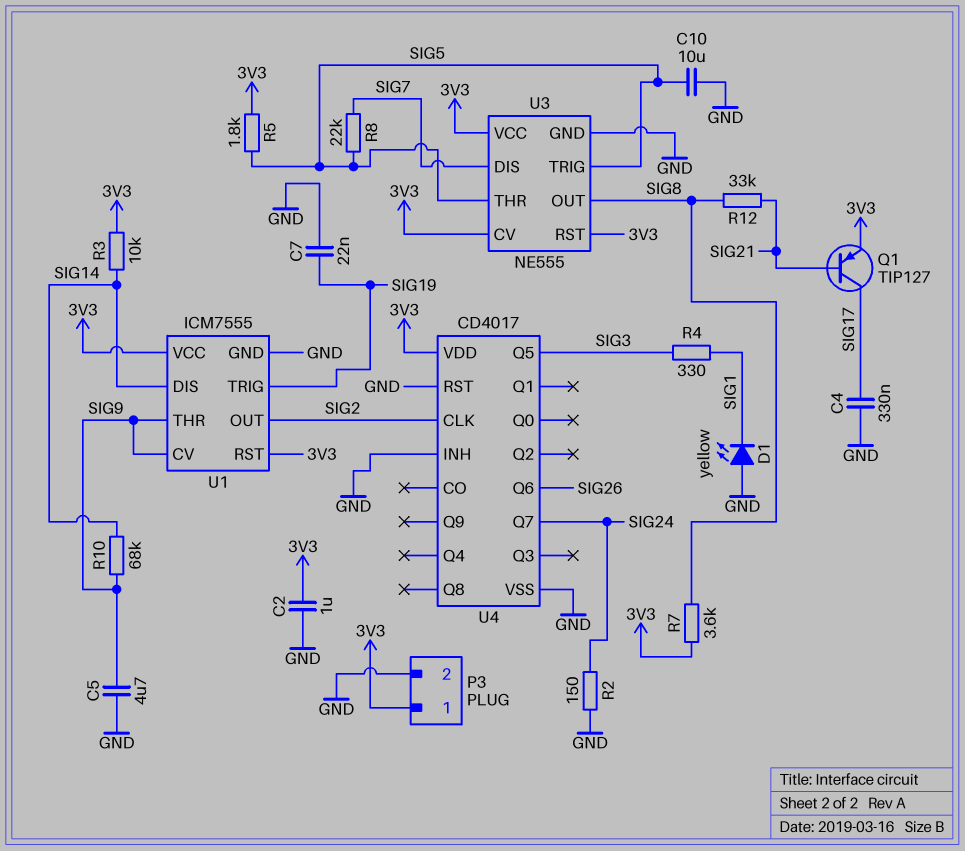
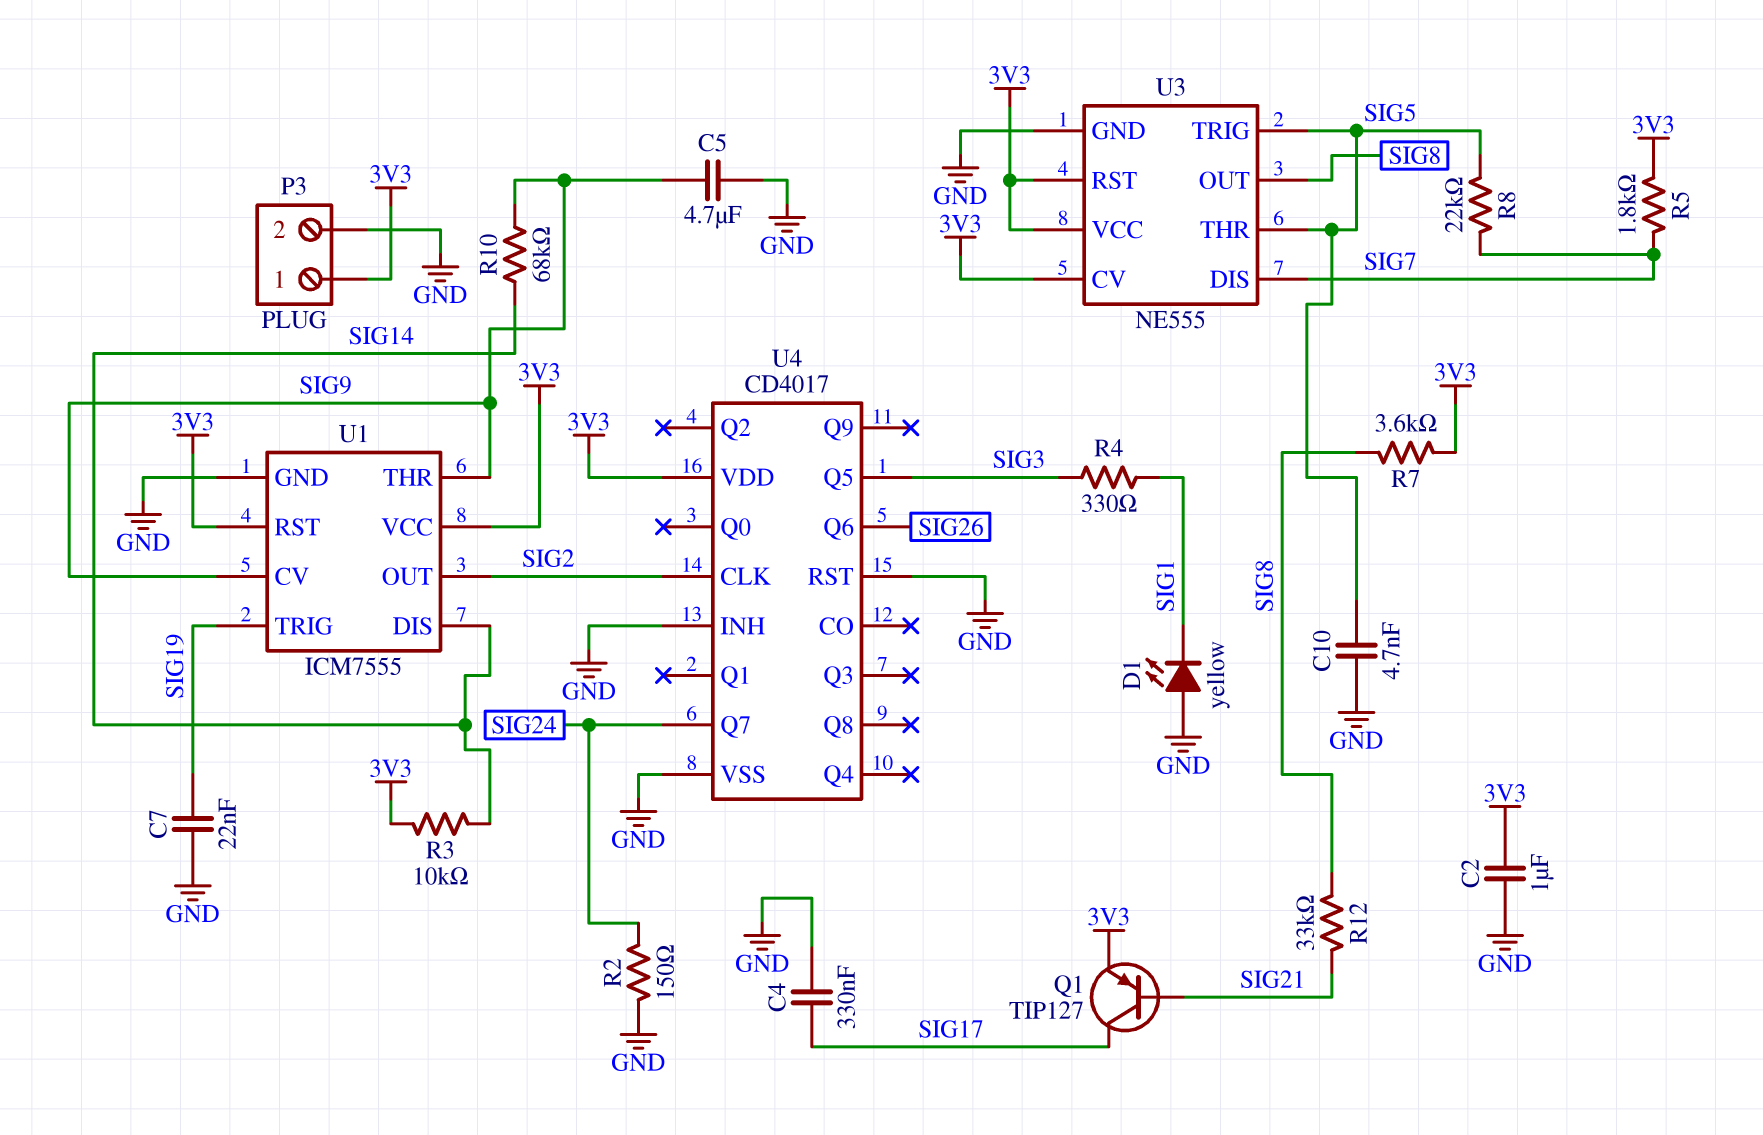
C10: 10uF (GND, SIG5) -> 4.7nF (GND, SIG5)
R5: 1.8k (3V3, SIG5) -> 1.8k (3V3, SIG7)

